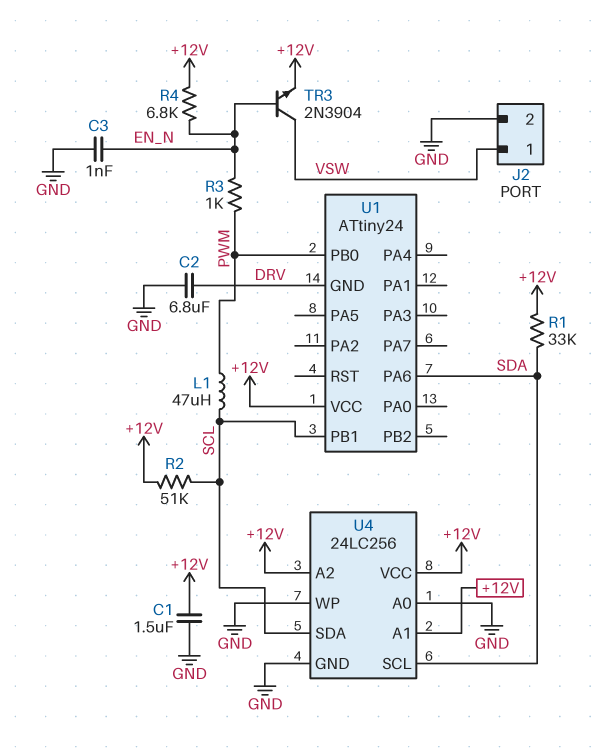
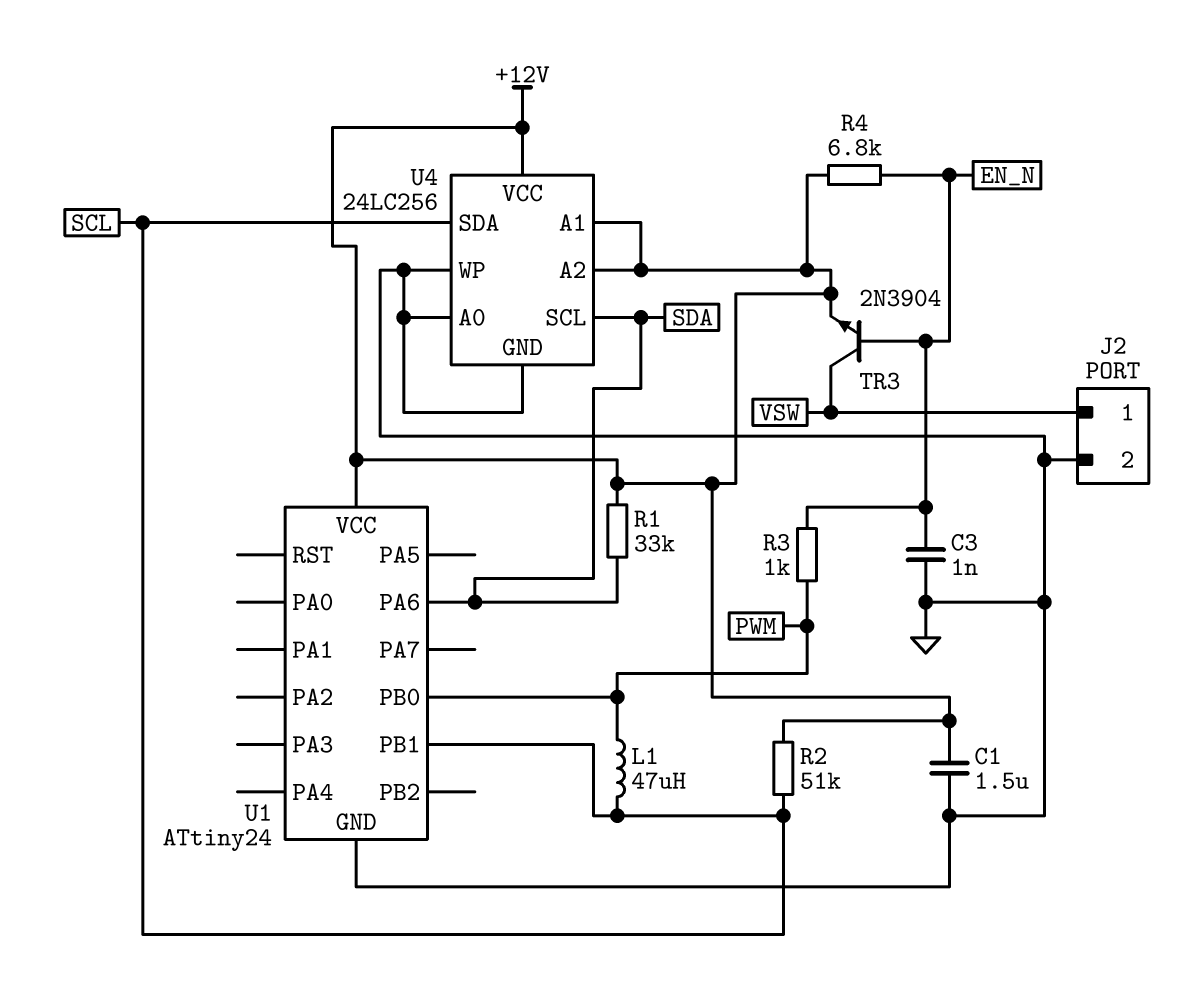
C2: 6.8uF (DRV, GND) -> none
U1 pin GND: DRV -> GND

